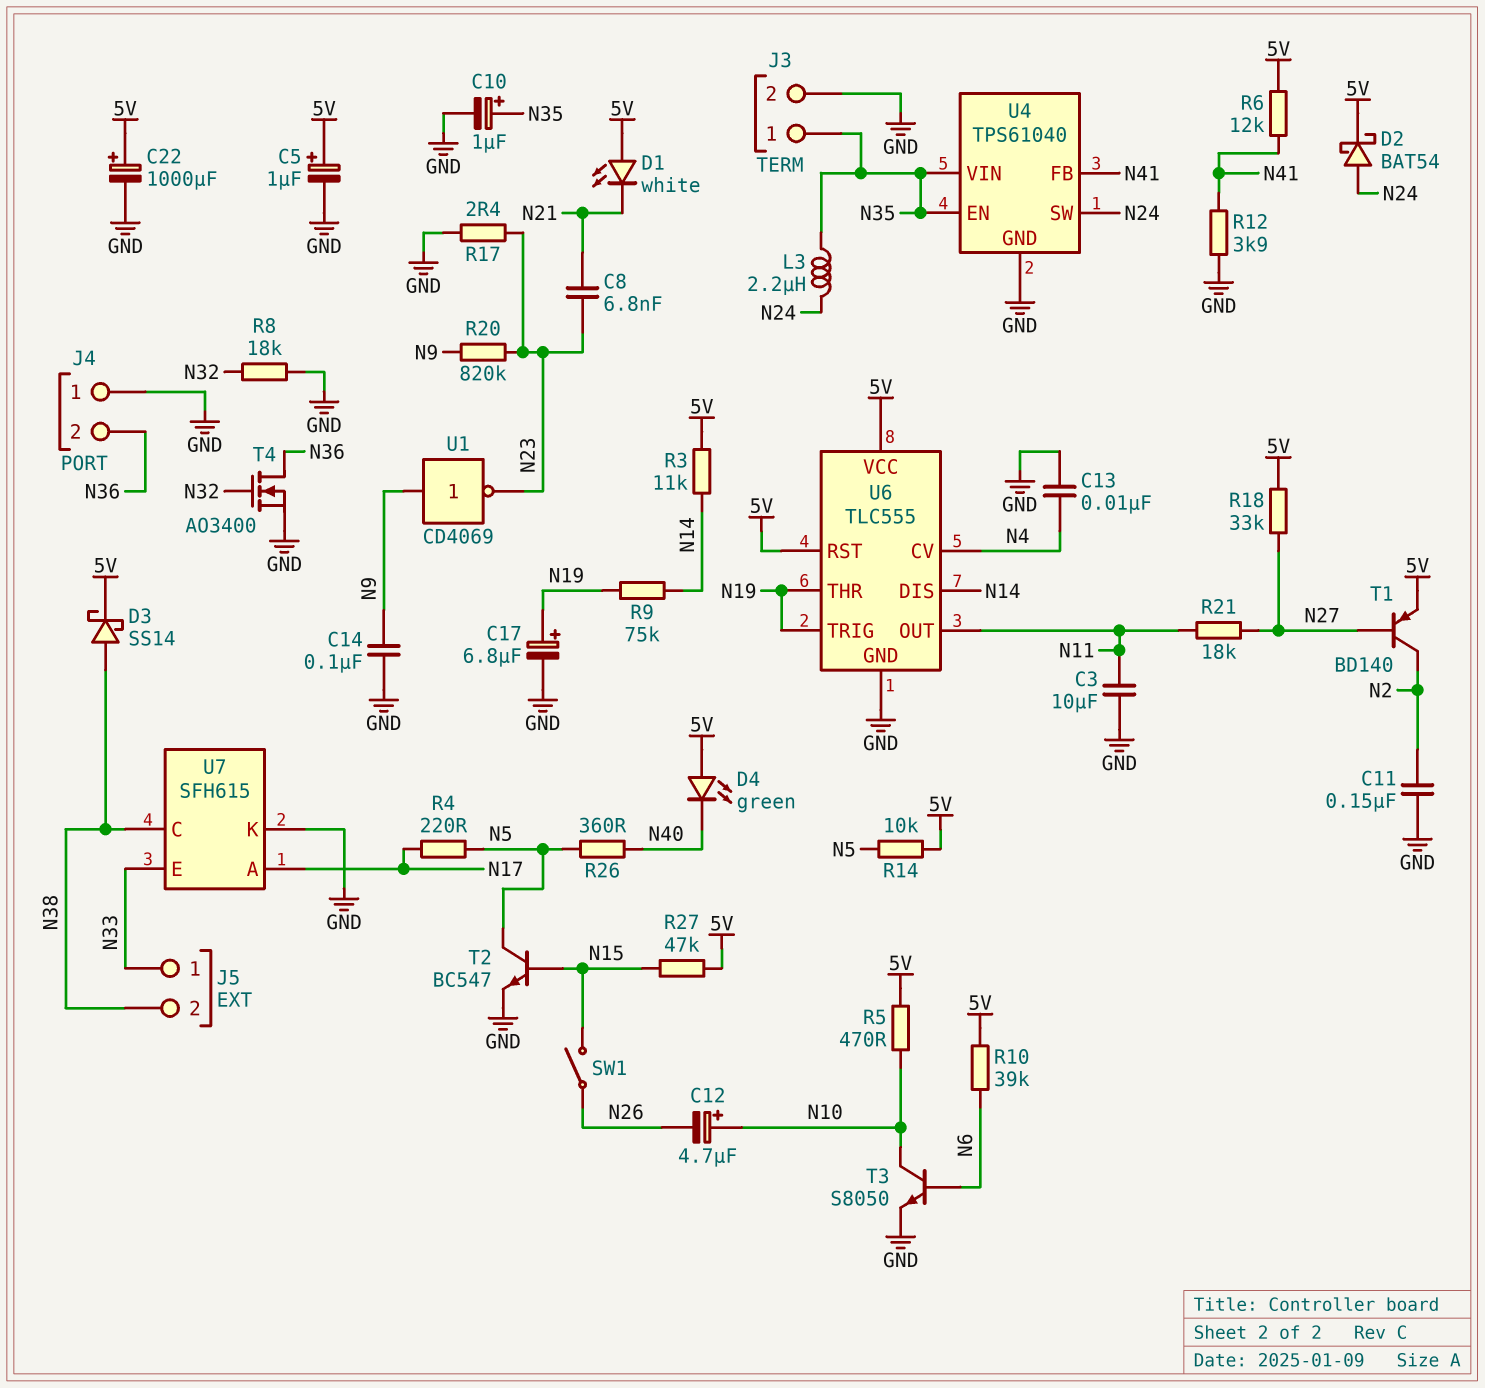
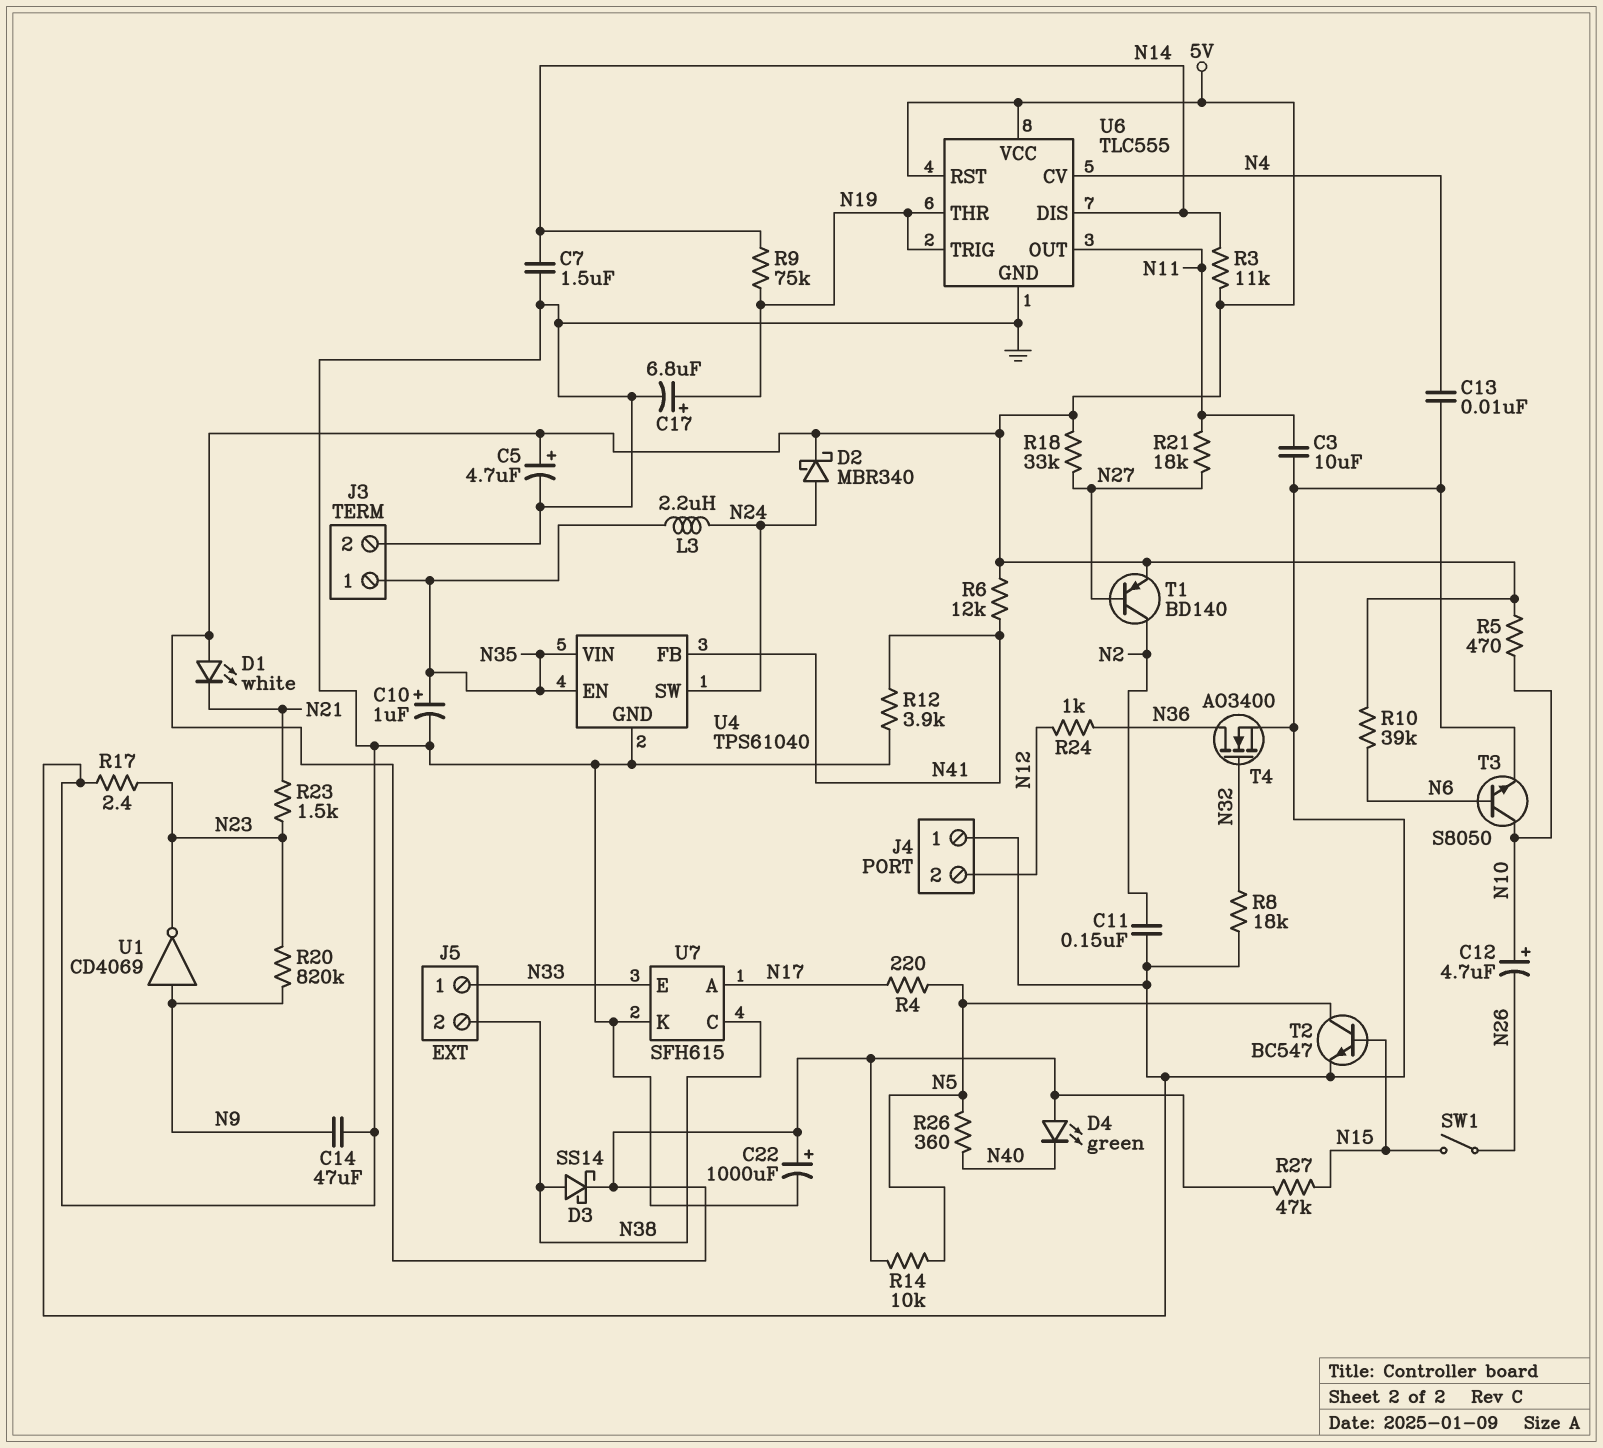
C5: 1uF (plus 5V, minus GND) -> 4.7uF (plus 5V, minus GND)
C7: none -> 1.5uF (GND, N14)
C8: 6.8nF (N21, N23) -> none
C14: 100nF (GND, N9) -> 47uF (GND, N9)
D2: schottky BAT54 (A N24, K 5V) -> schottky MBR340 (A N24, K 5V)
J4 pin 2: N36 -> N12
R23: none -> 1.5k (N21, N23)
R24: none -> 1k (N12, N36)

